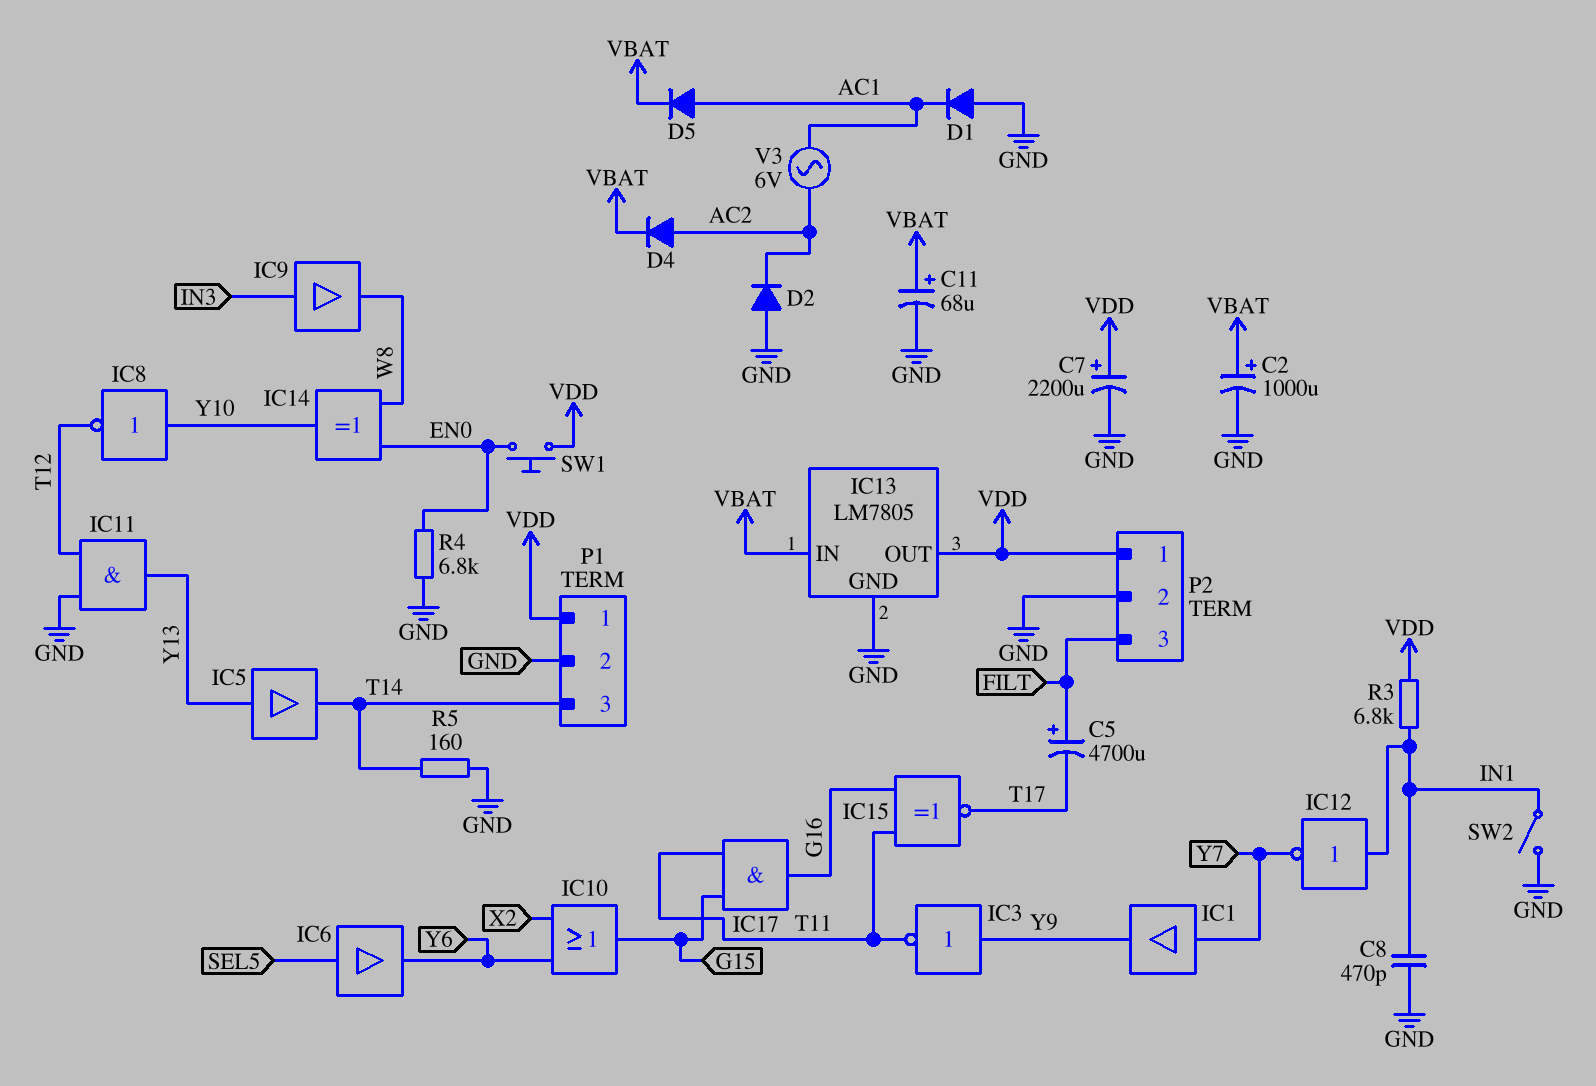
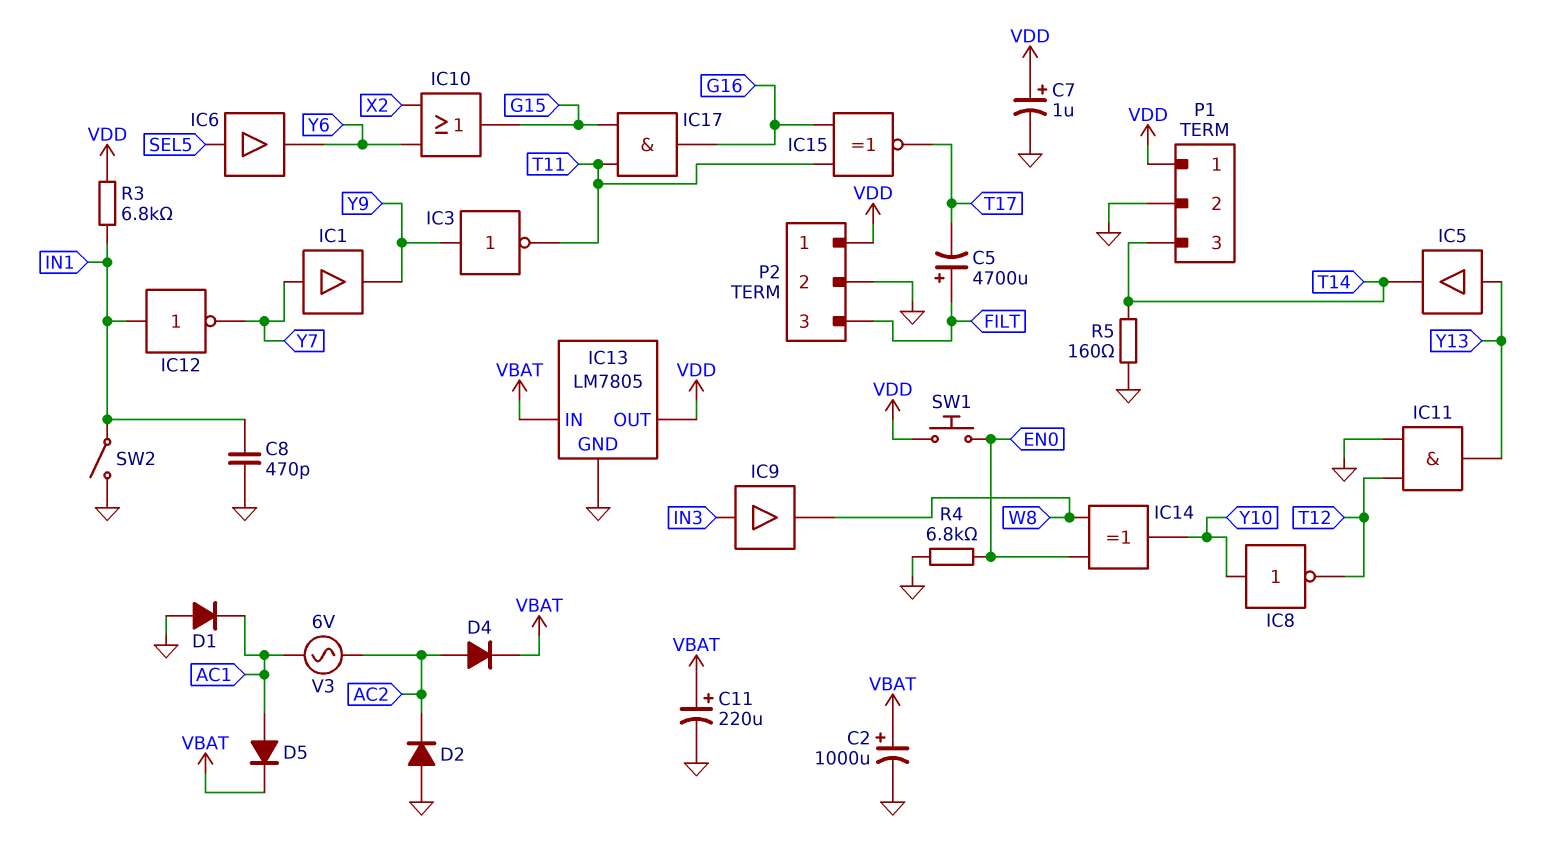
C7: 2200uF (plus VDD, minus GND) -> 1uF (plus VDD, minus GND)
C11: 68uF (plus VBAT, minus GND) -> 220uF (plus VBAT, minus GND)

